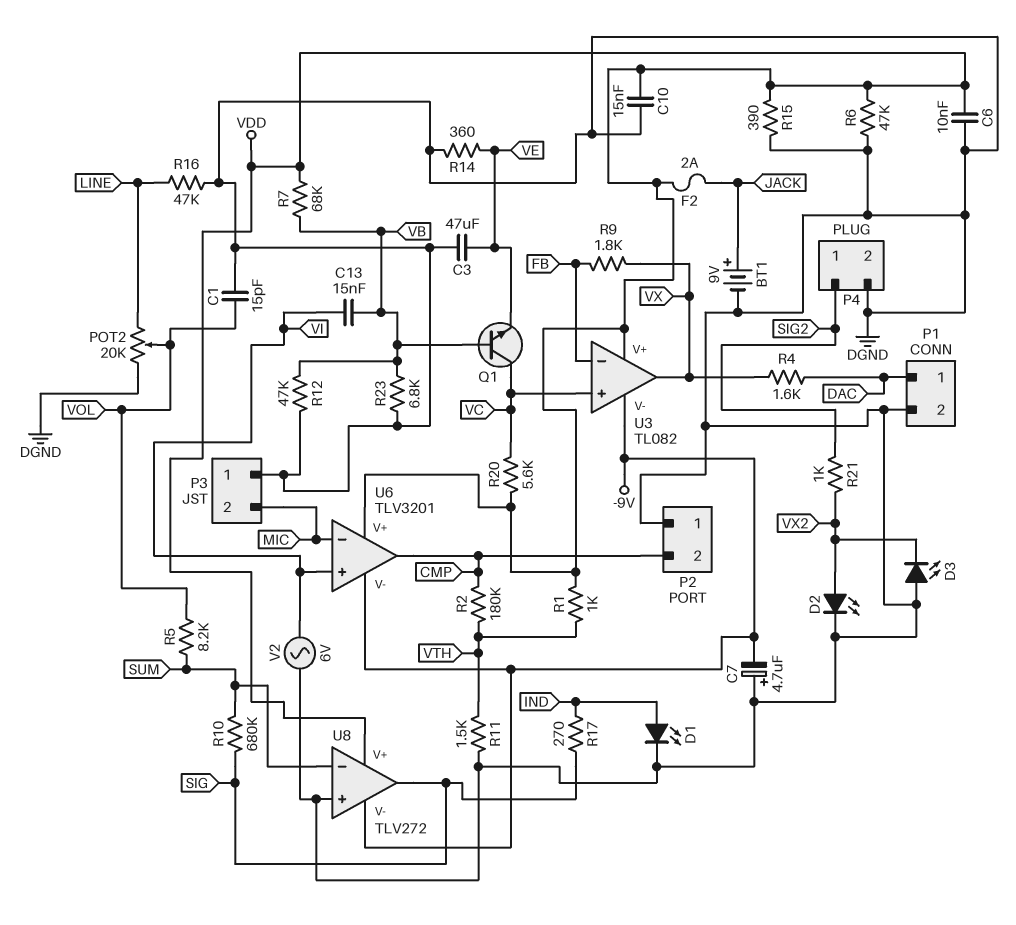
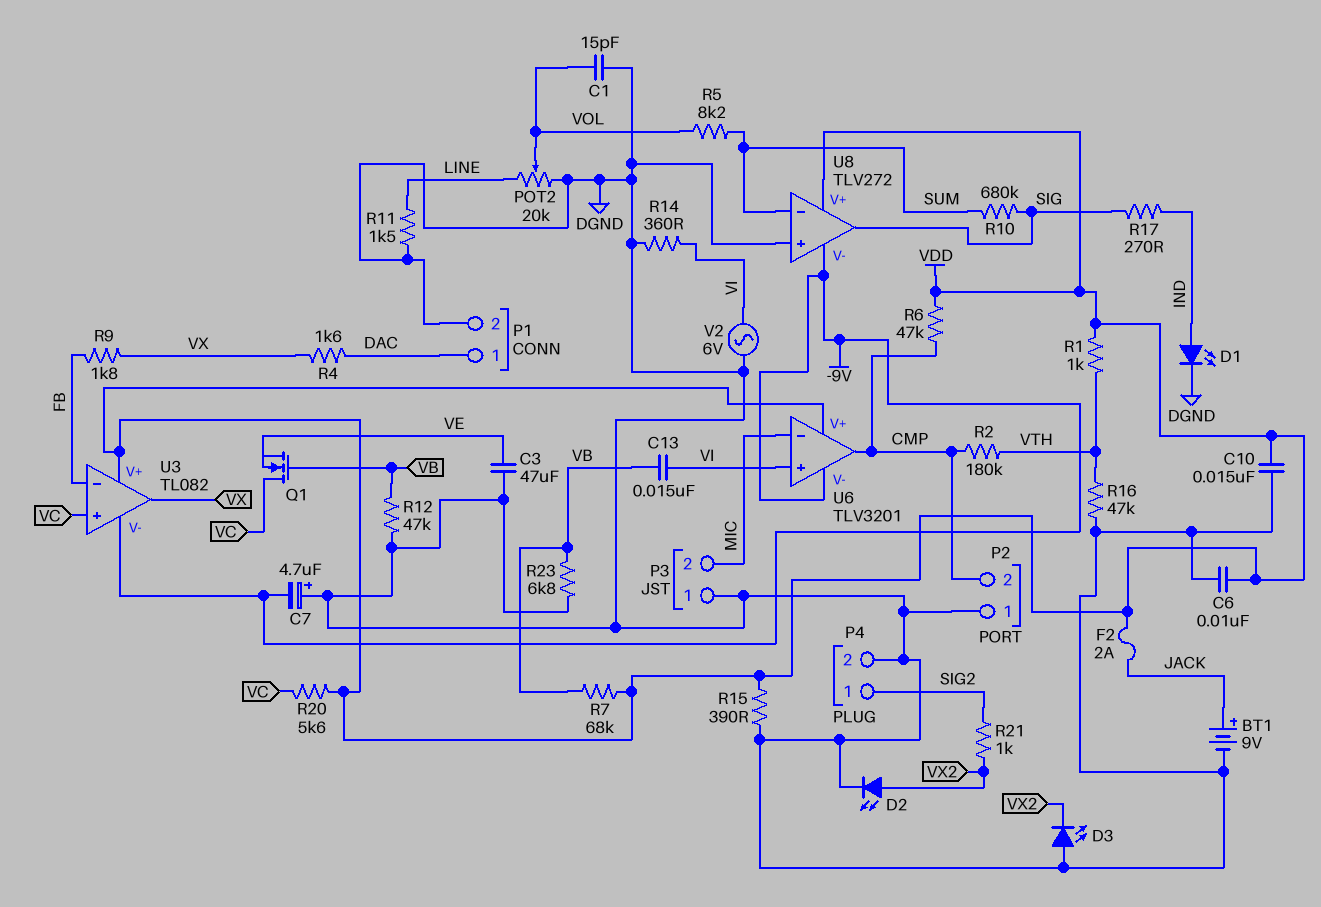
Q1: NPN (B VB, C VC, E VE) -> NMOS (G VB, D VC, S VE)
R6: 47k (DGND, VDD) -> 47k (CMP, VDD)
R11: 1.5k (DGND, VTH) -> 1.5k (DGND, LINE)
R14: 360 (DGND, VE) -> 360 (DGND, VI)
R16: 47k (DGND, LINE) -> 47k (DGND, VTH)

